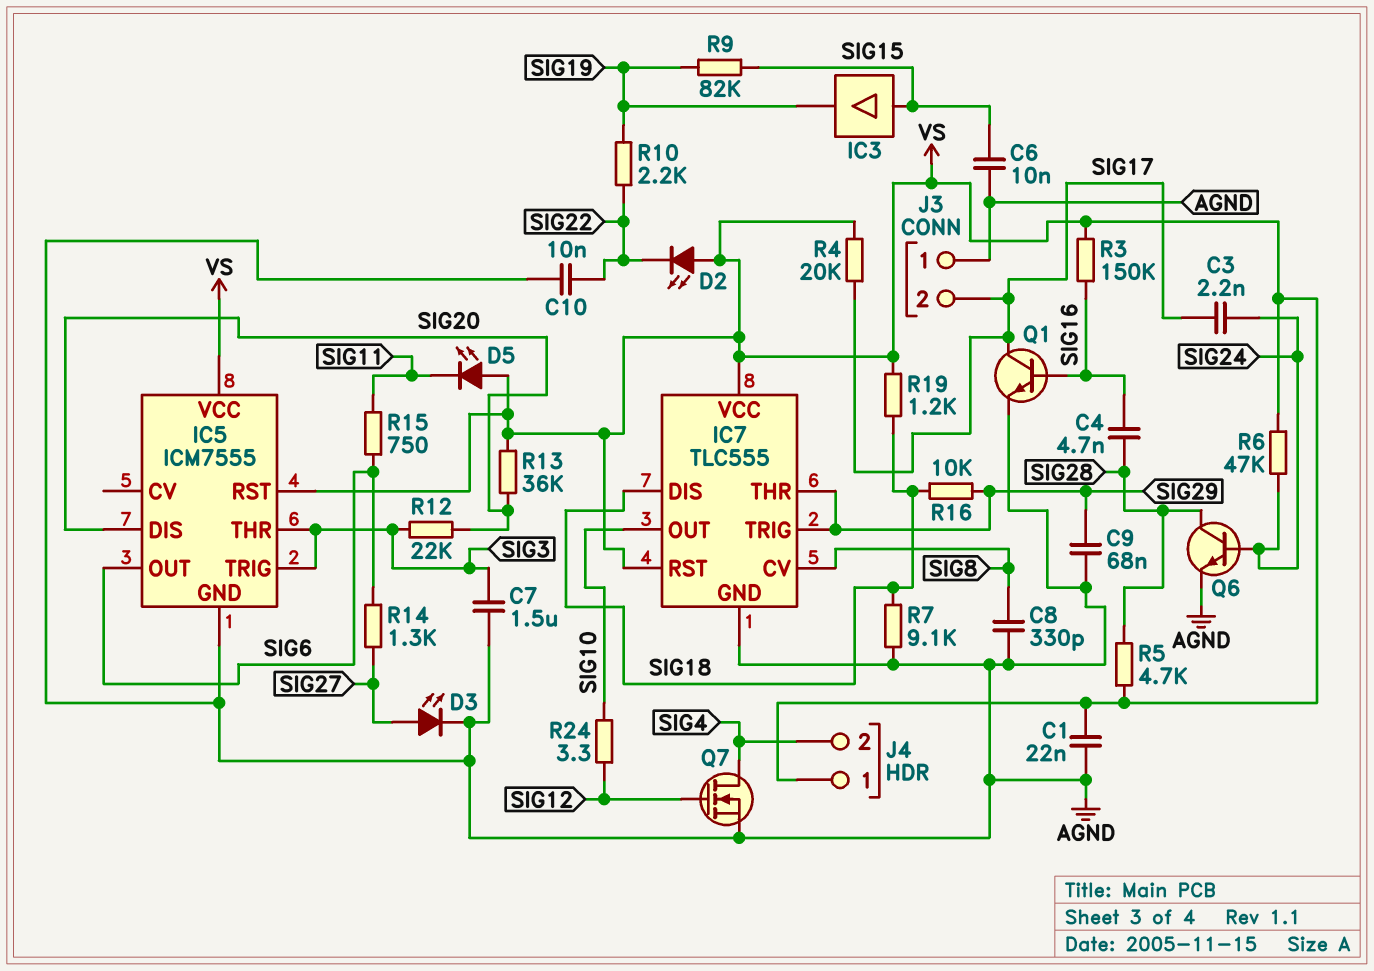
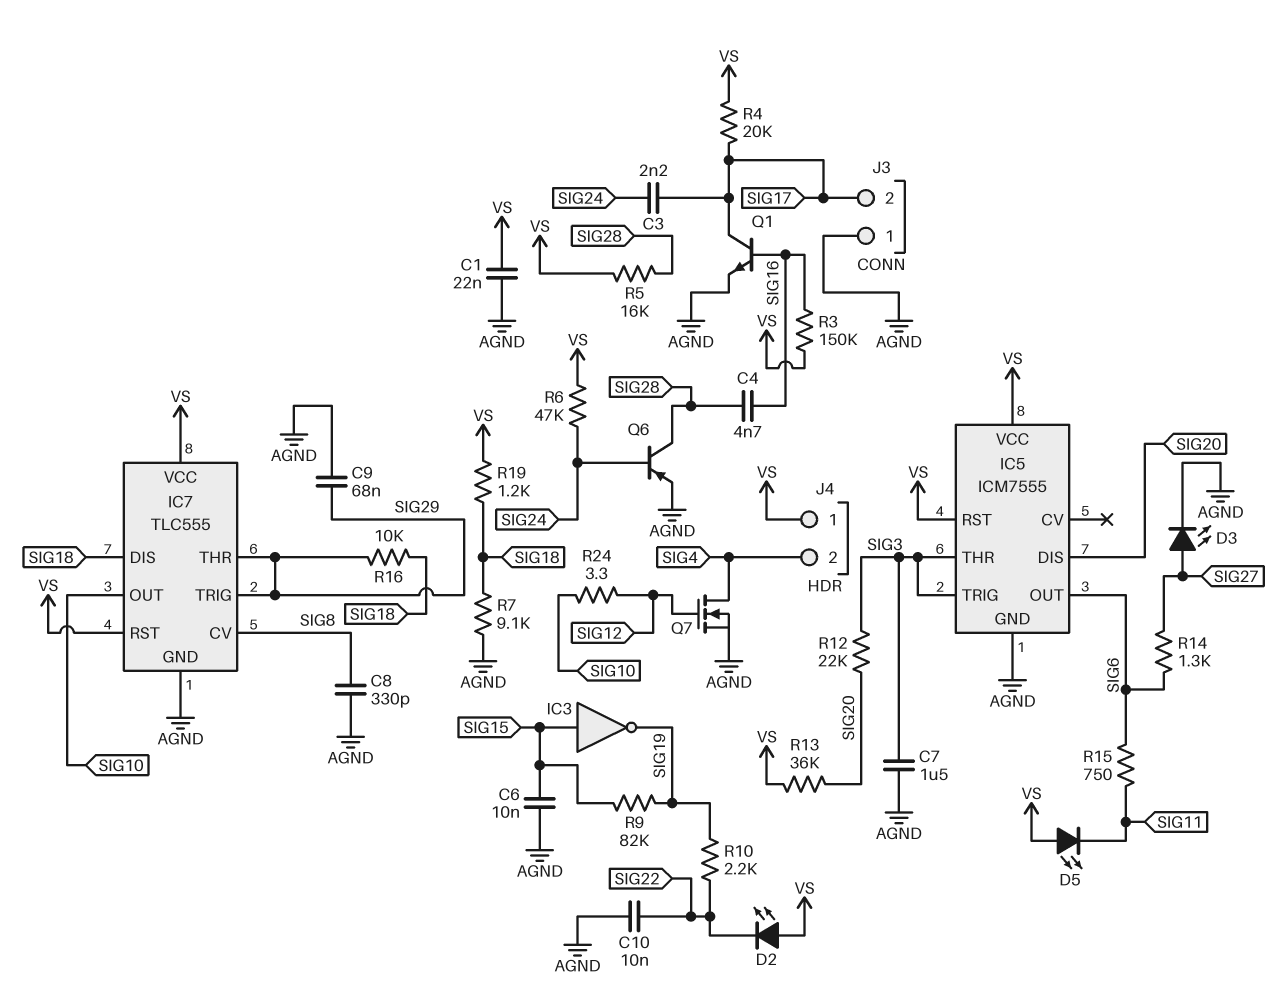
IC3: buffer (in SIG15, out SIG19) -> NOT (in SIG15, out SIG19)
Q6: NPN (B SIG24, C SIG28, E AGND) -> PNP (B SIG24, C SIG28, E AGND)
R5: 4.7k (SIG28, VS) -> 16k (SIG28, VS)

